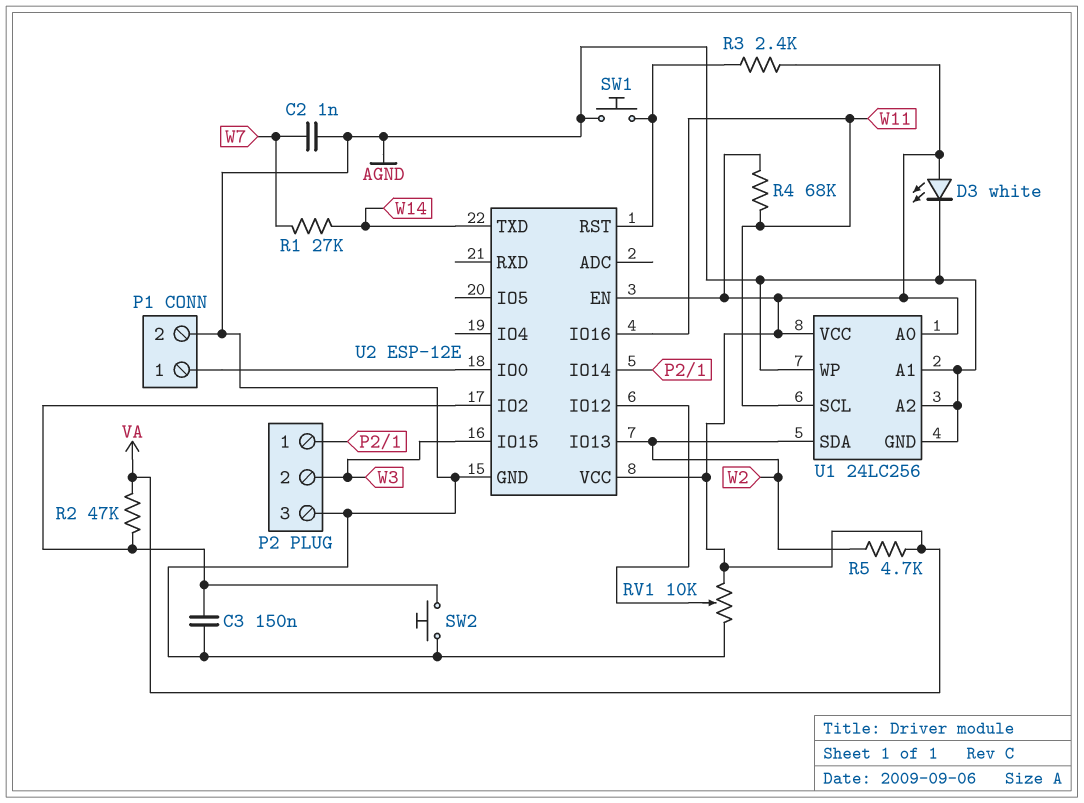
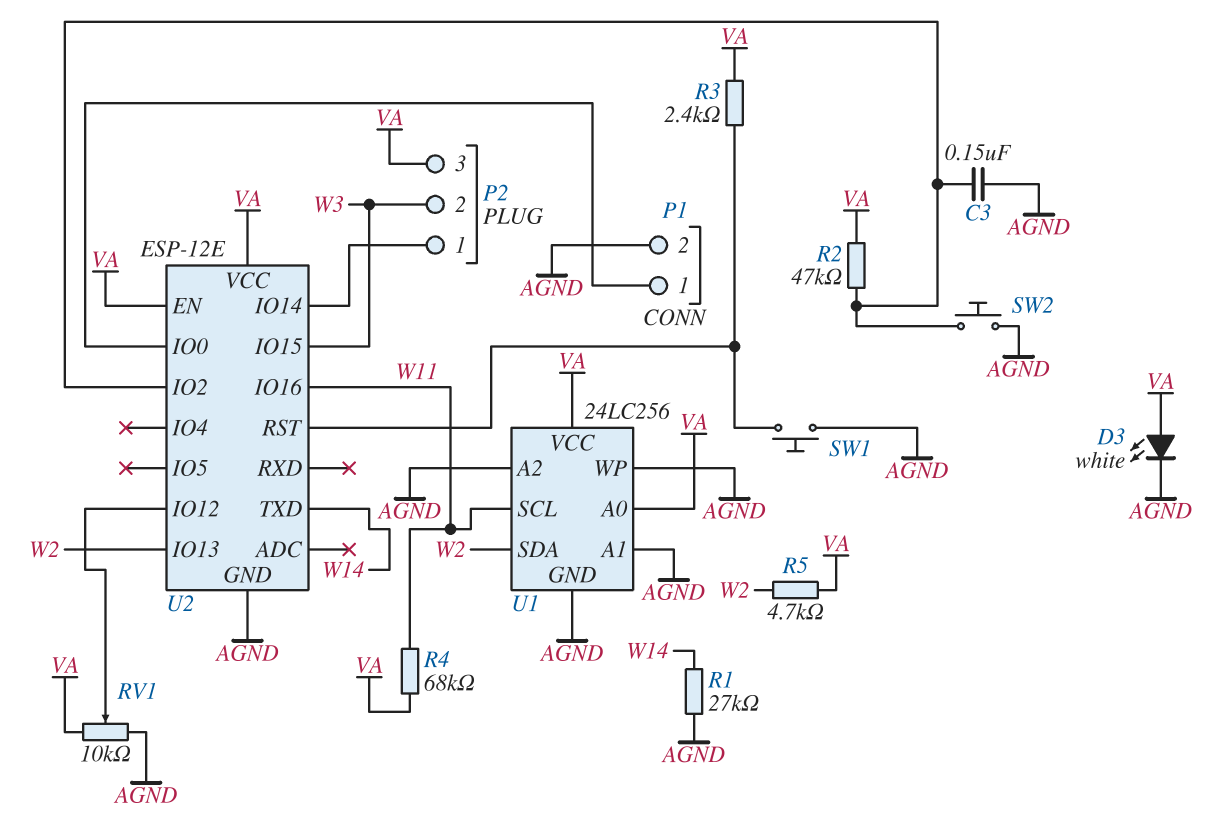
C2: 1nF (AGND, W7) -> none
P2 pin 3: AGND -> VA
R1: 27k (W7, W14) -> 27k (AGND, W14)

